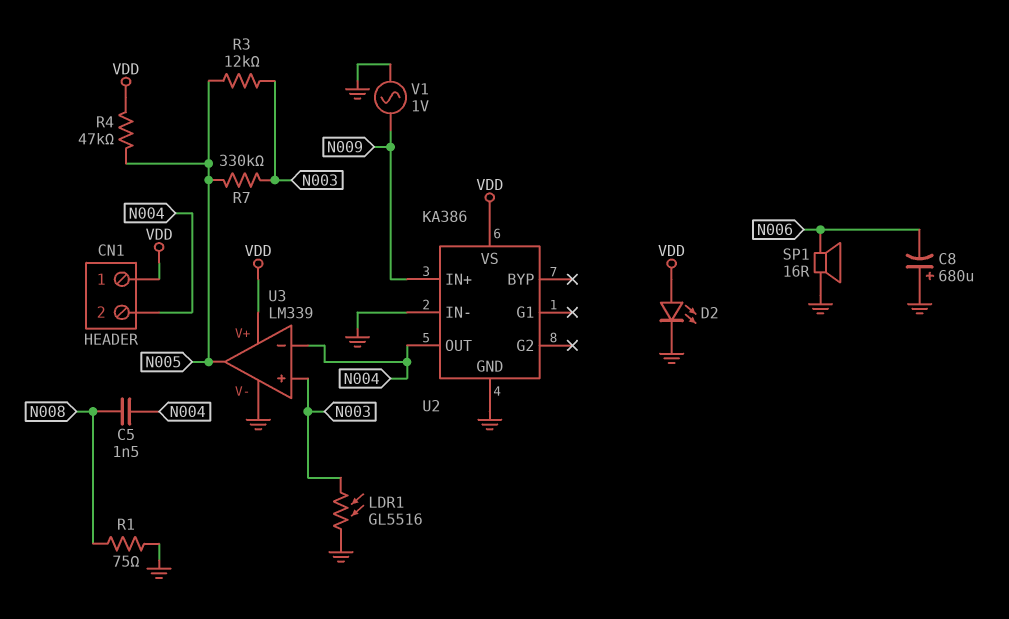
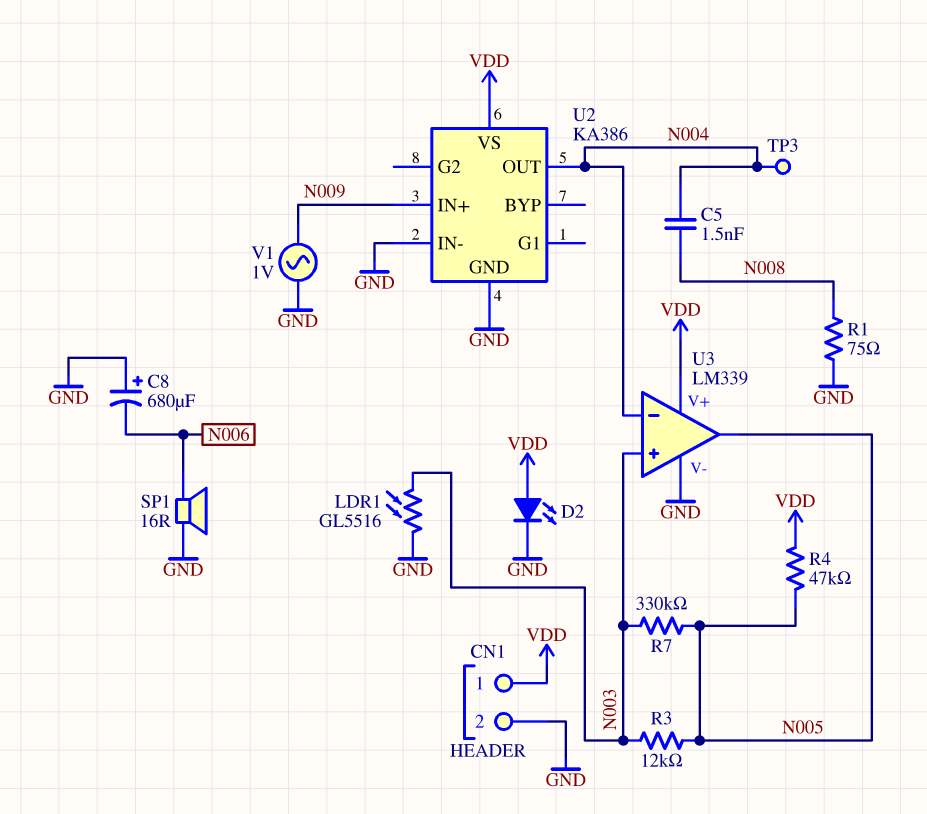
CN1 pin 2: N004 -> GND
TP3: none -> test point (N004)

